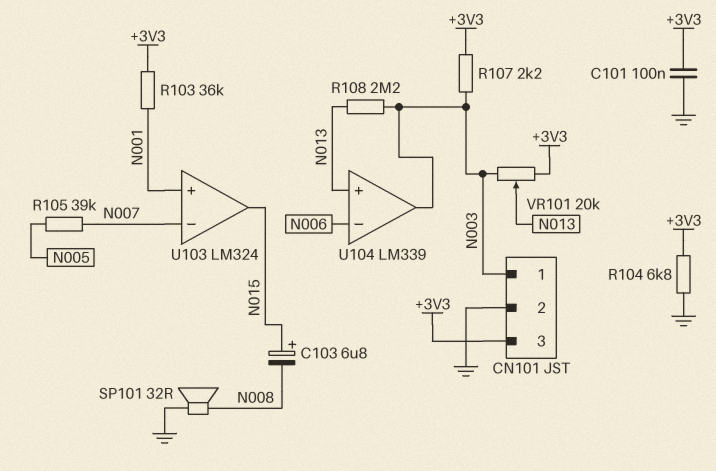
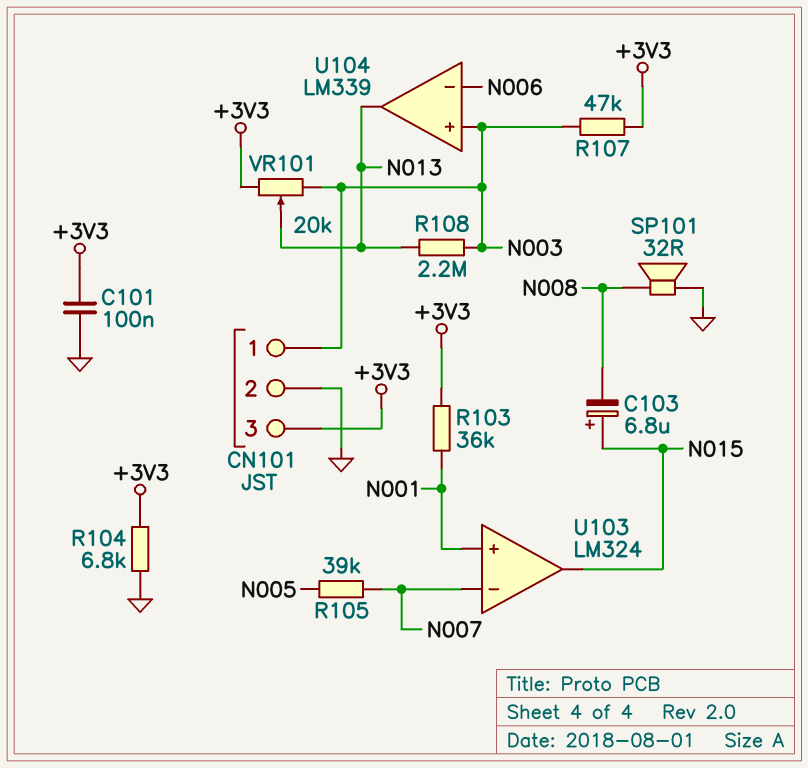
R107: 2.2k (+3V3, N003) -> 47k (+3V3, N003)
U104 pin in+: N013 -> N003
U104 pin out: N003 -> N013

